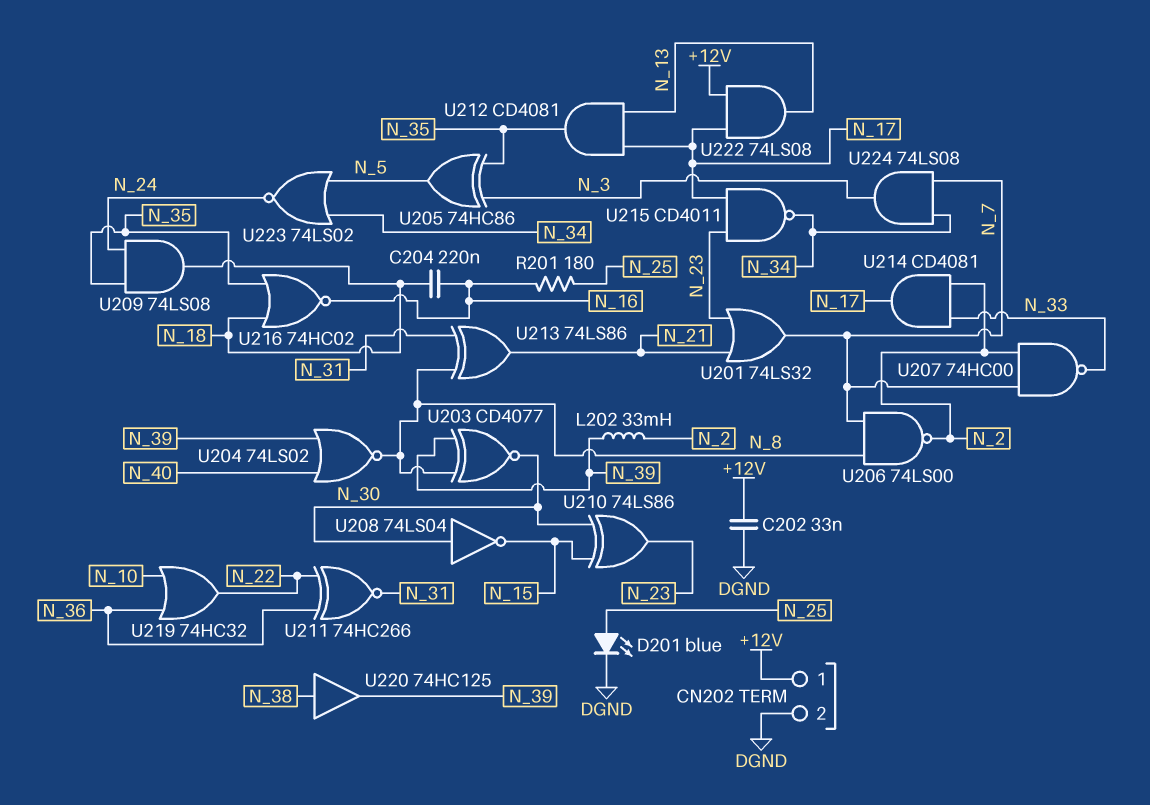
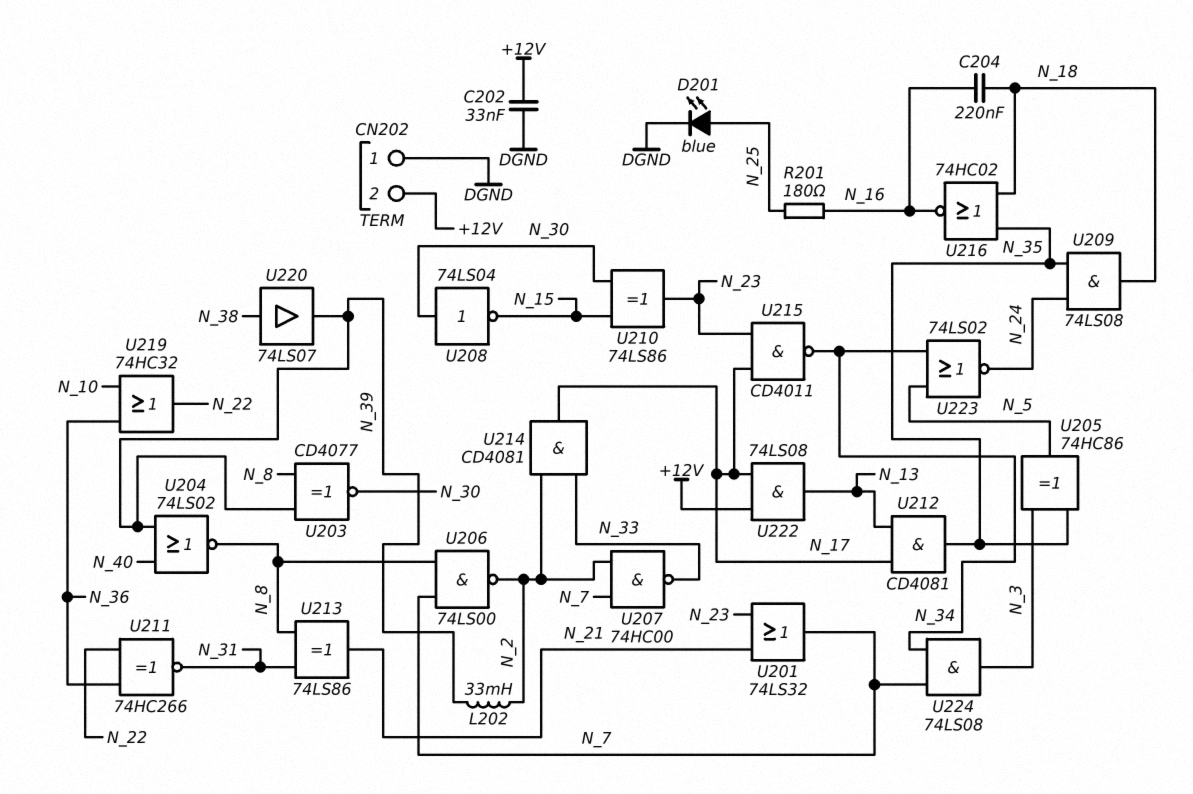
CN202 pin 1: +12V -> DGND
CN202 pin 2: DGND -> +12V
U220: buffer 74HC125 (in N_38, out N_39) -> buffer 74LS07 (in N_38, out N_39)

